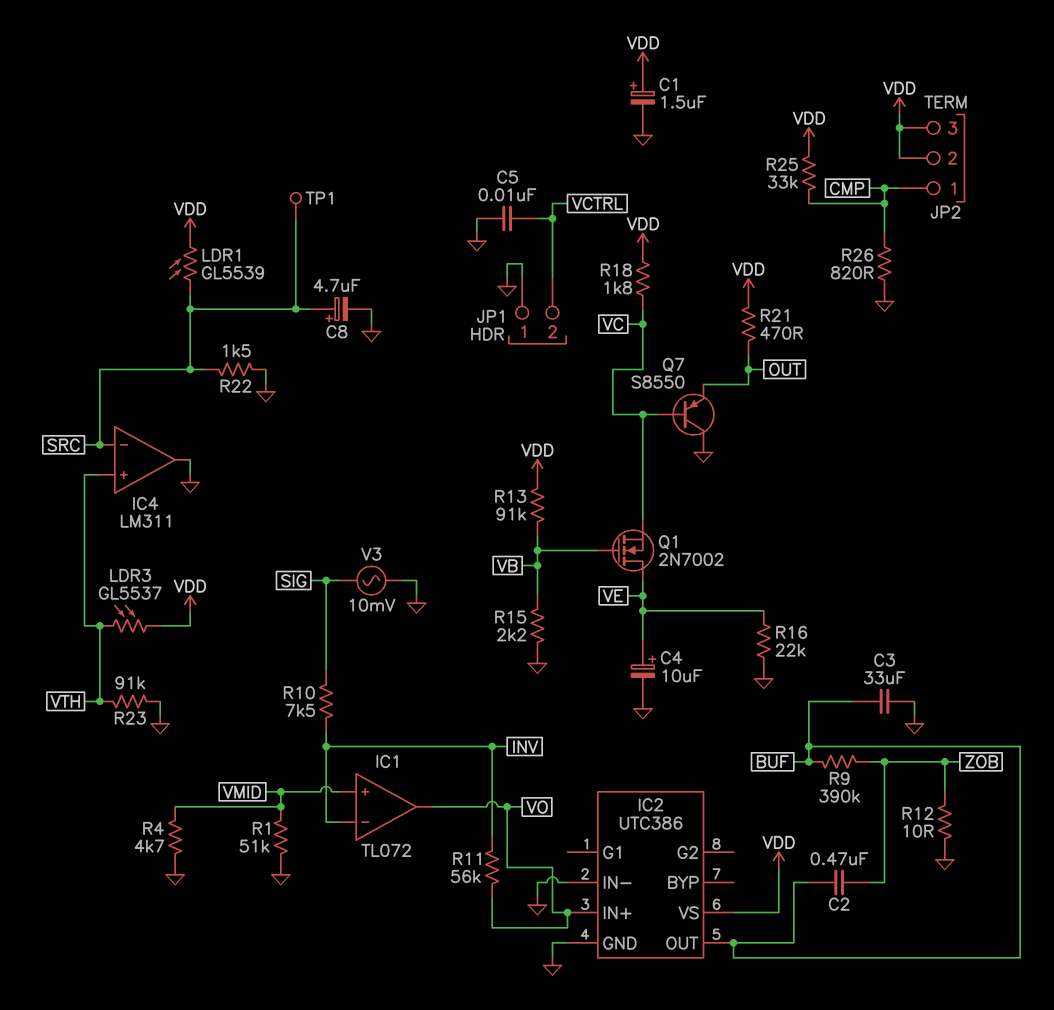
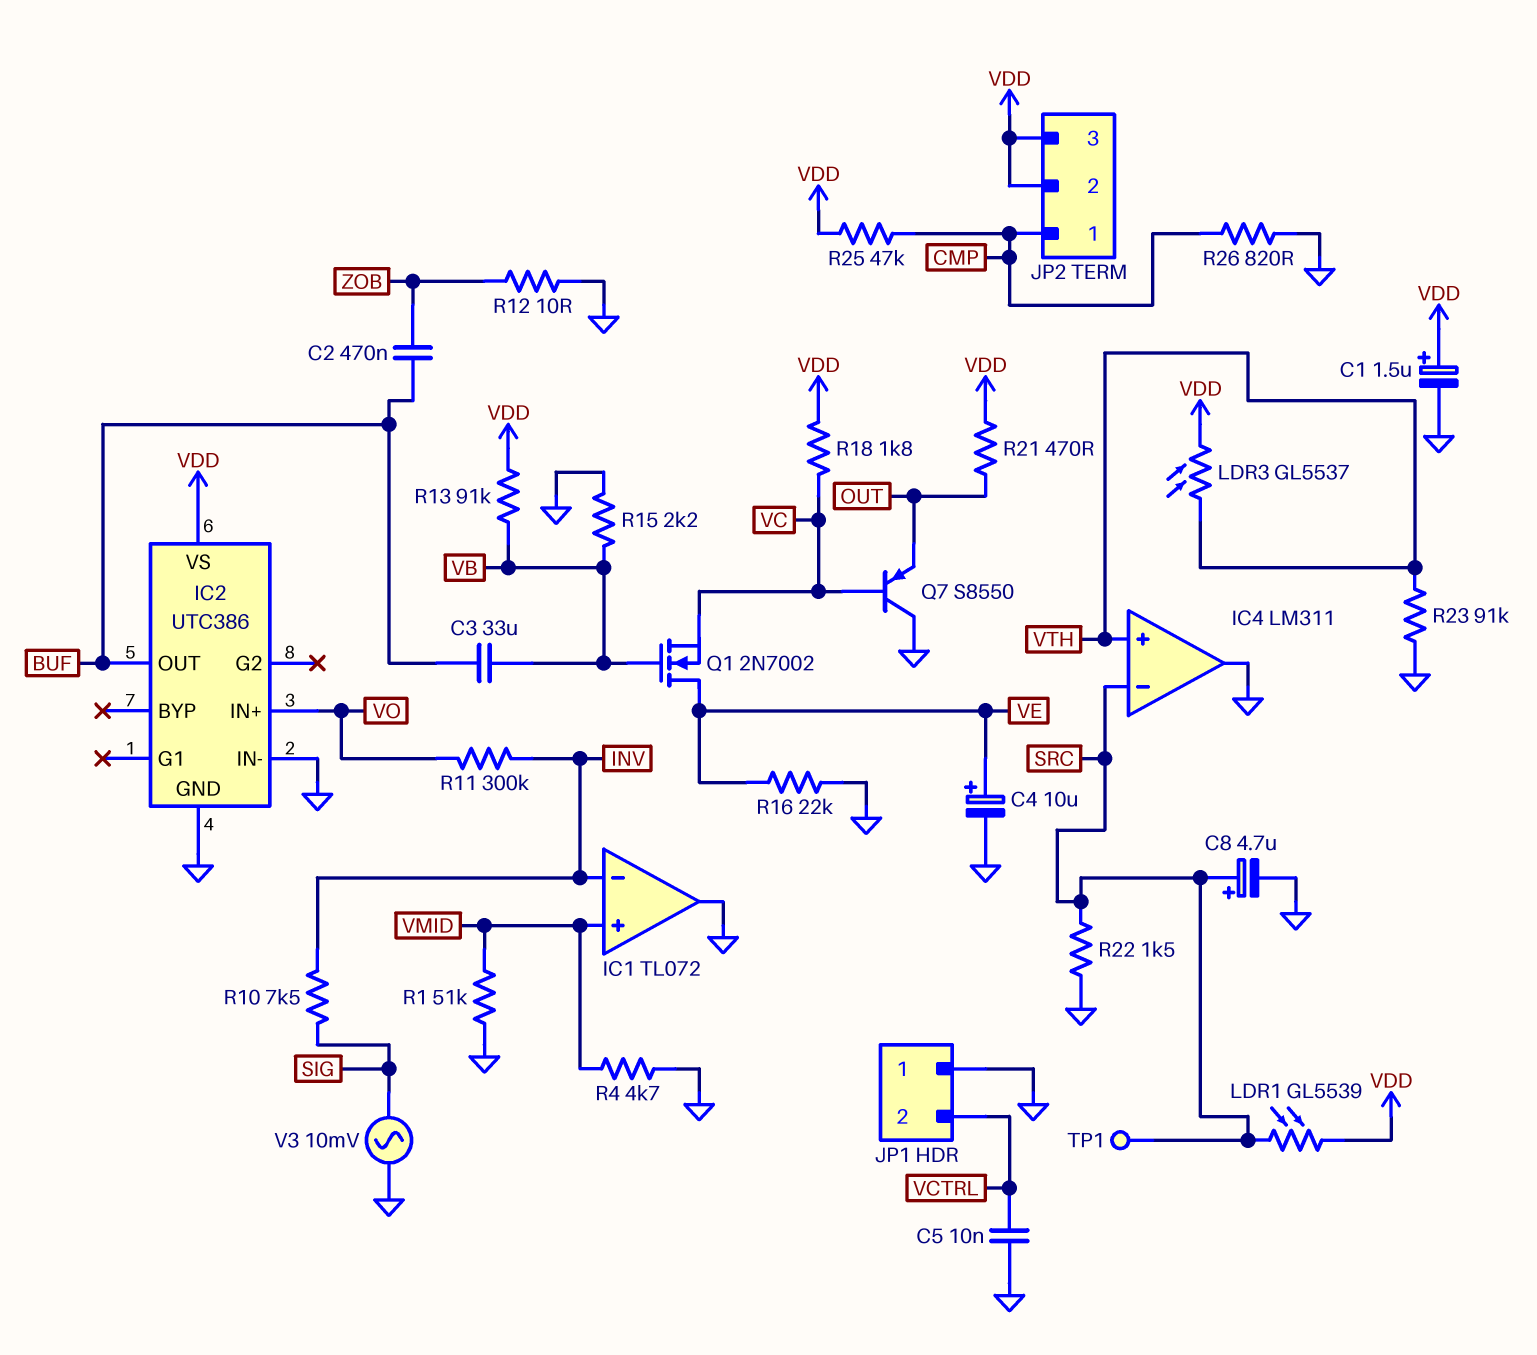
C3: 33uF (BUF, GND) -> 33uF (BUF, VB)
IC1 pin out: VO -> GND
R9: 390k (BUF, ZOB) -> none
R11: 56k (INV, VO) -> 300k (INV, VO)
R25: 33k (CMP, VDD) -> 47k (CMP, VDD)

